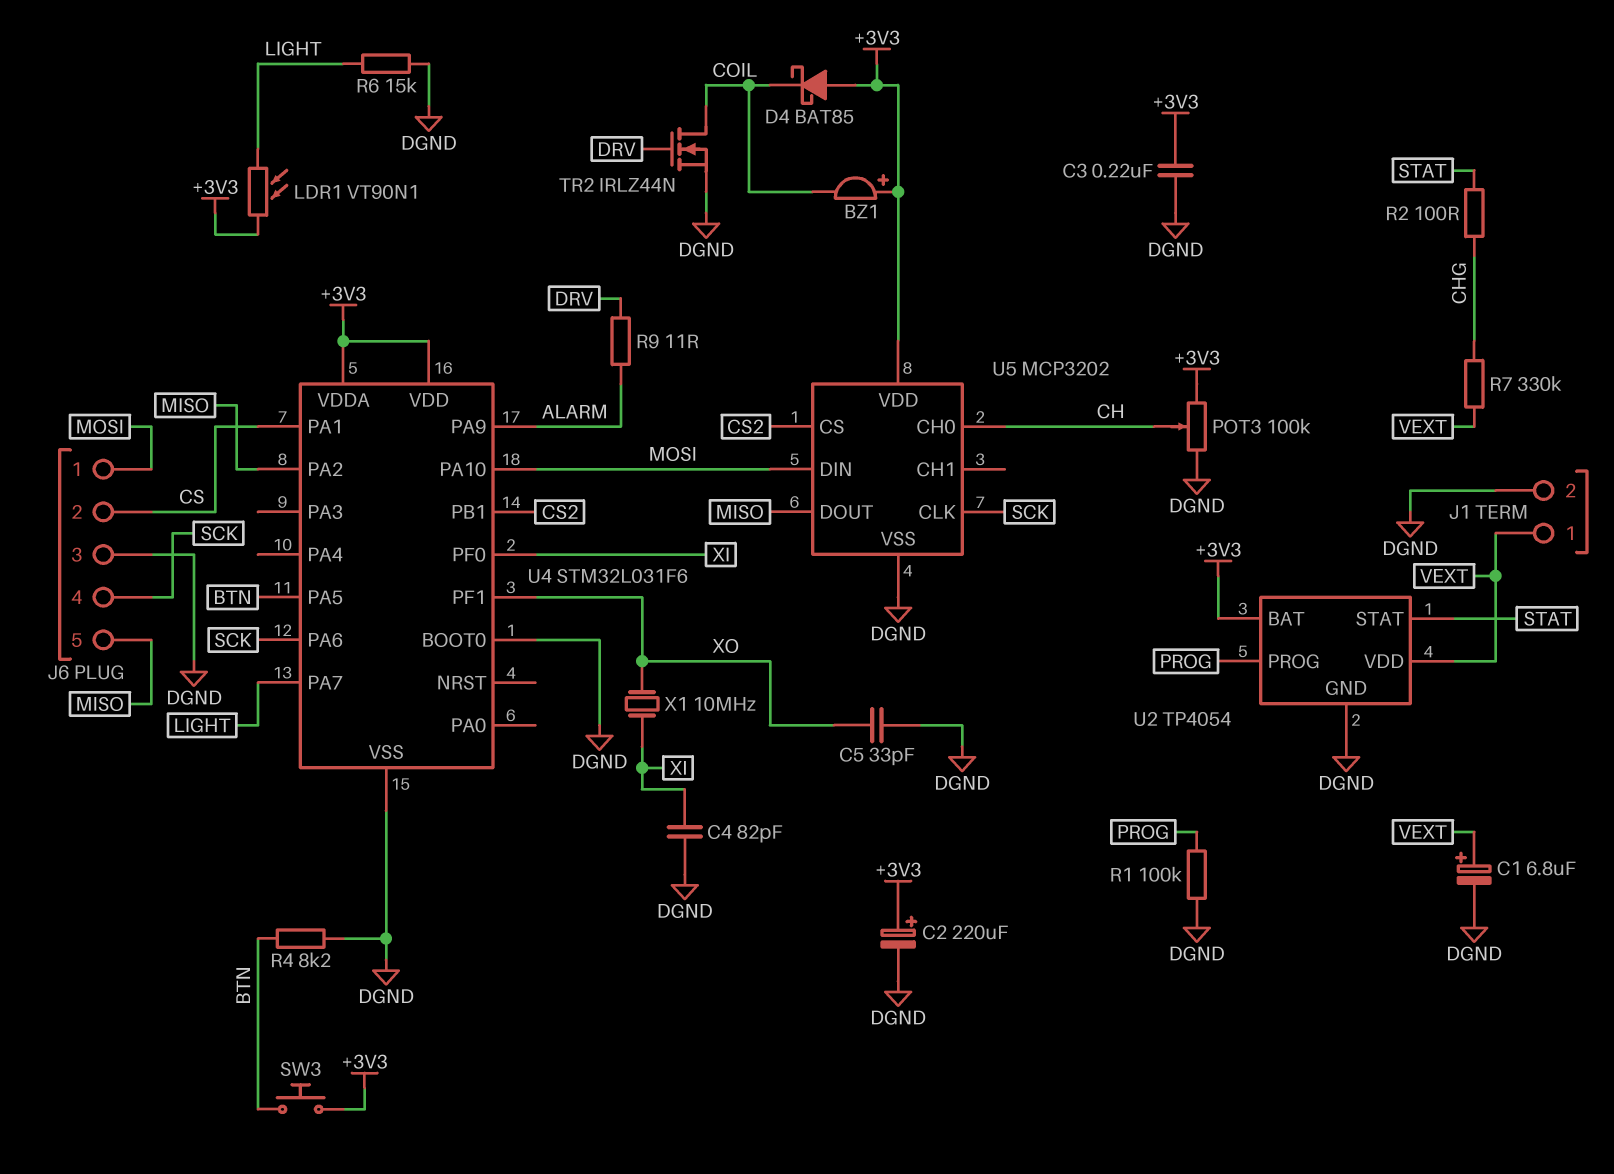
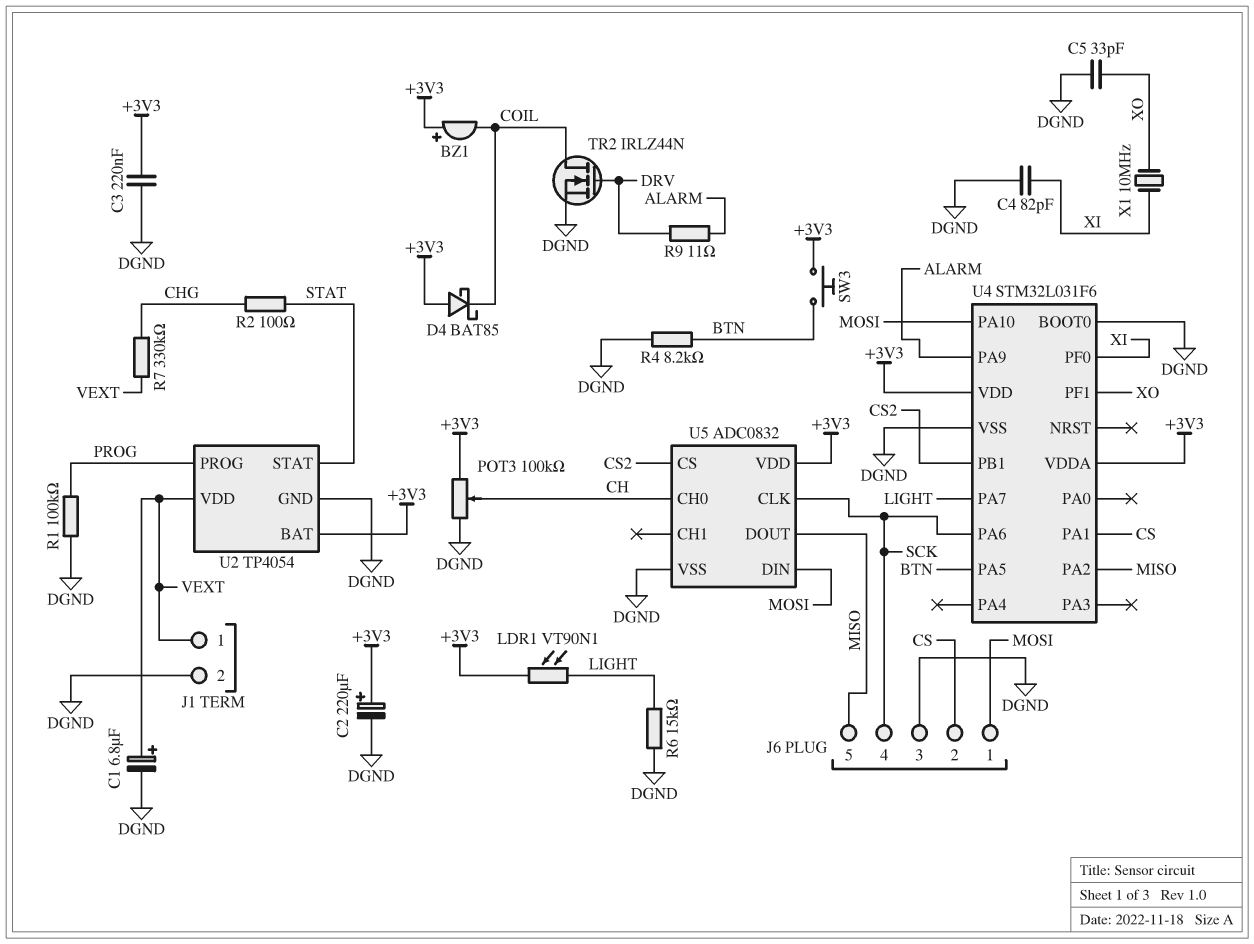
U5: MCP3202 -> ADC0832

